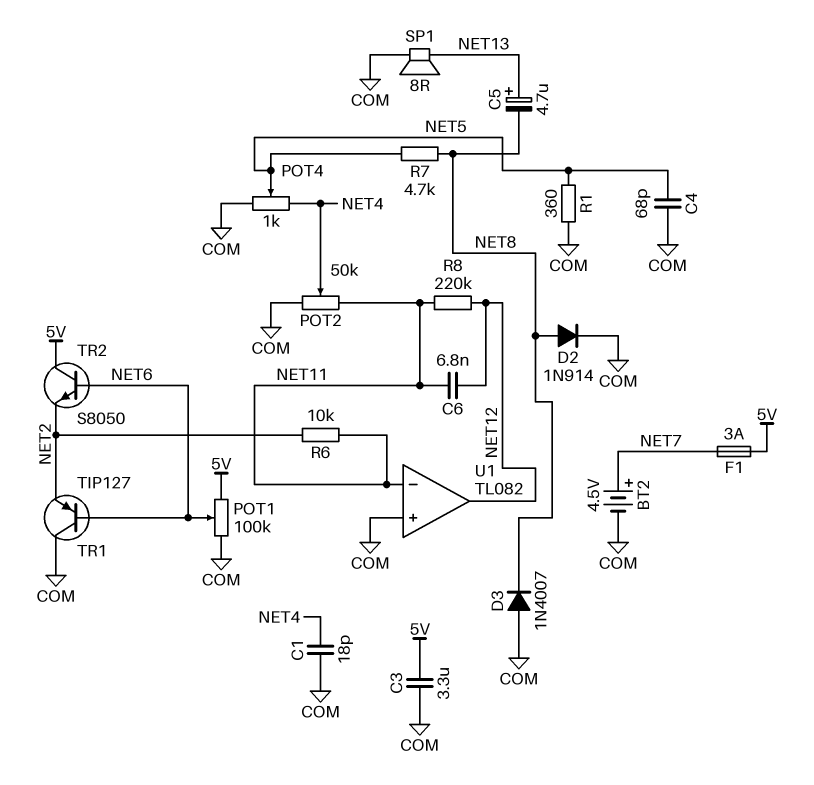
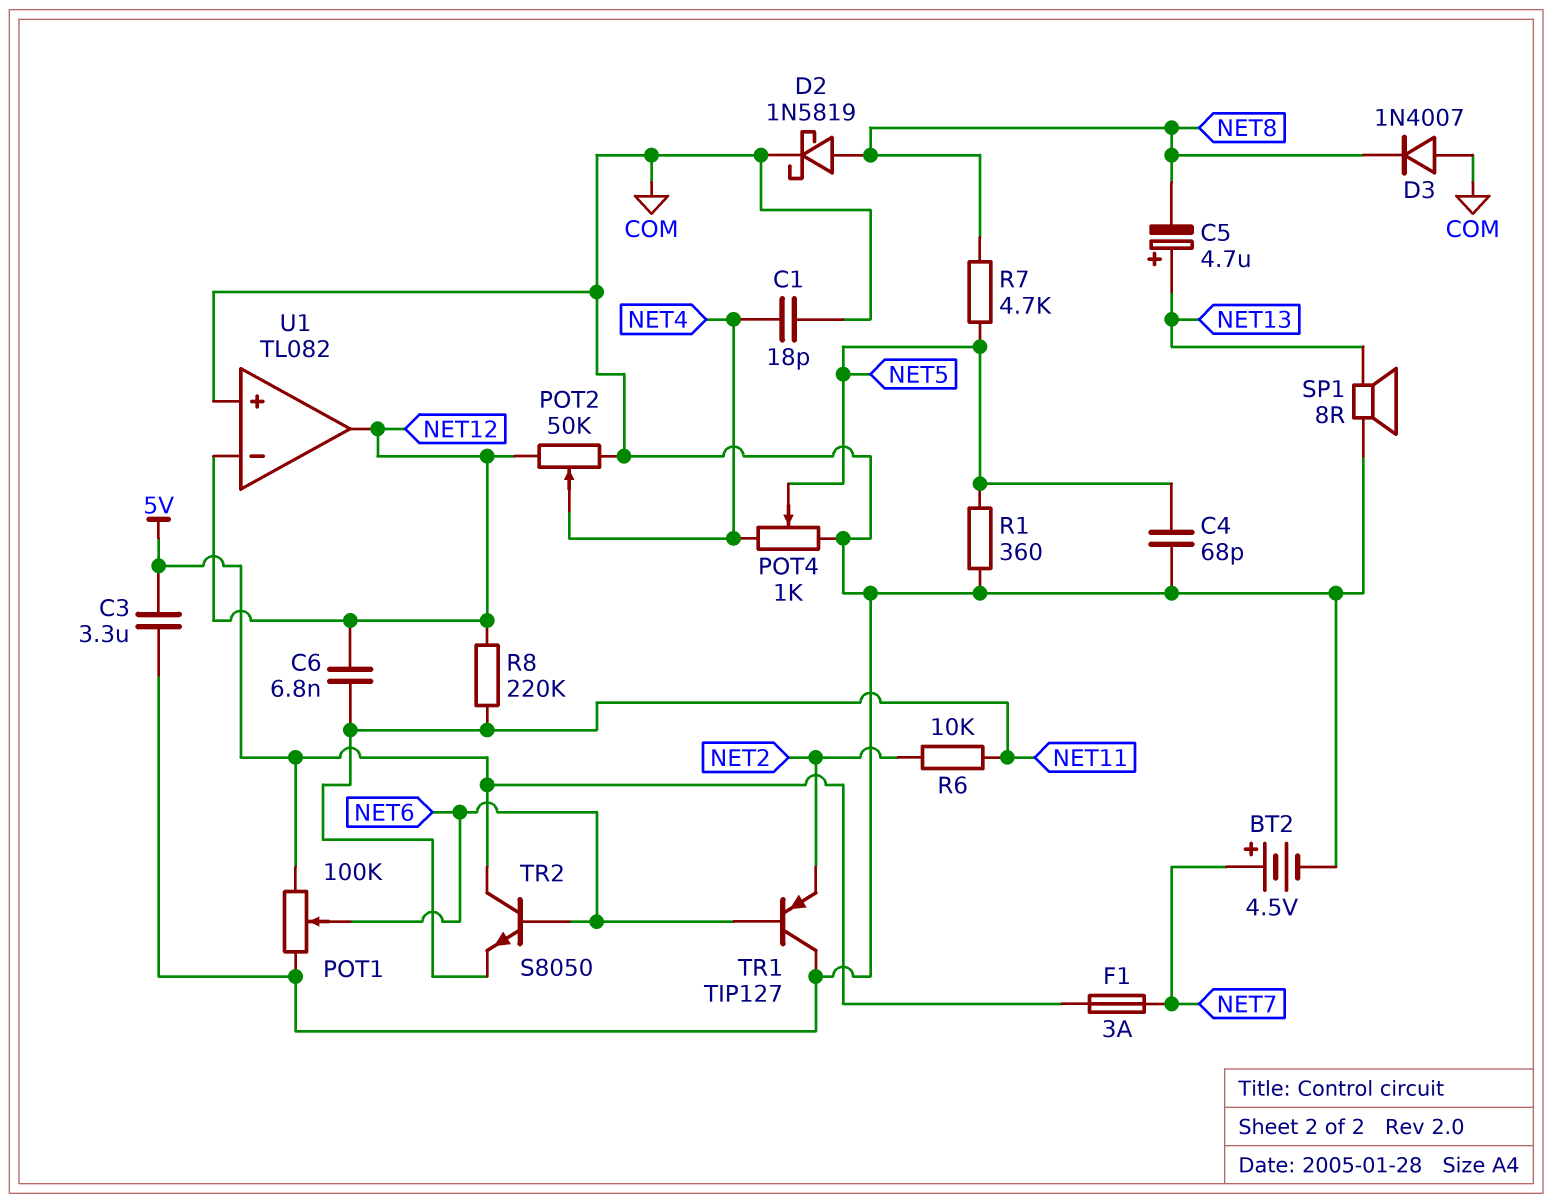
D2: diode 1N914 (A NET8, K COM) -> schottky 1N5819 (A NET8, K COM)
POT2: 50k (COM, NET11, wiper NET4) -> 50k (COM, NET12, wiper NET4)
TR2: NPN S8050 (B NET6, C 5V, E NET2) -> NPN S8050 (B NET6, C 5V, E NET11)
U1 pin in-: NET11 -> NET12

